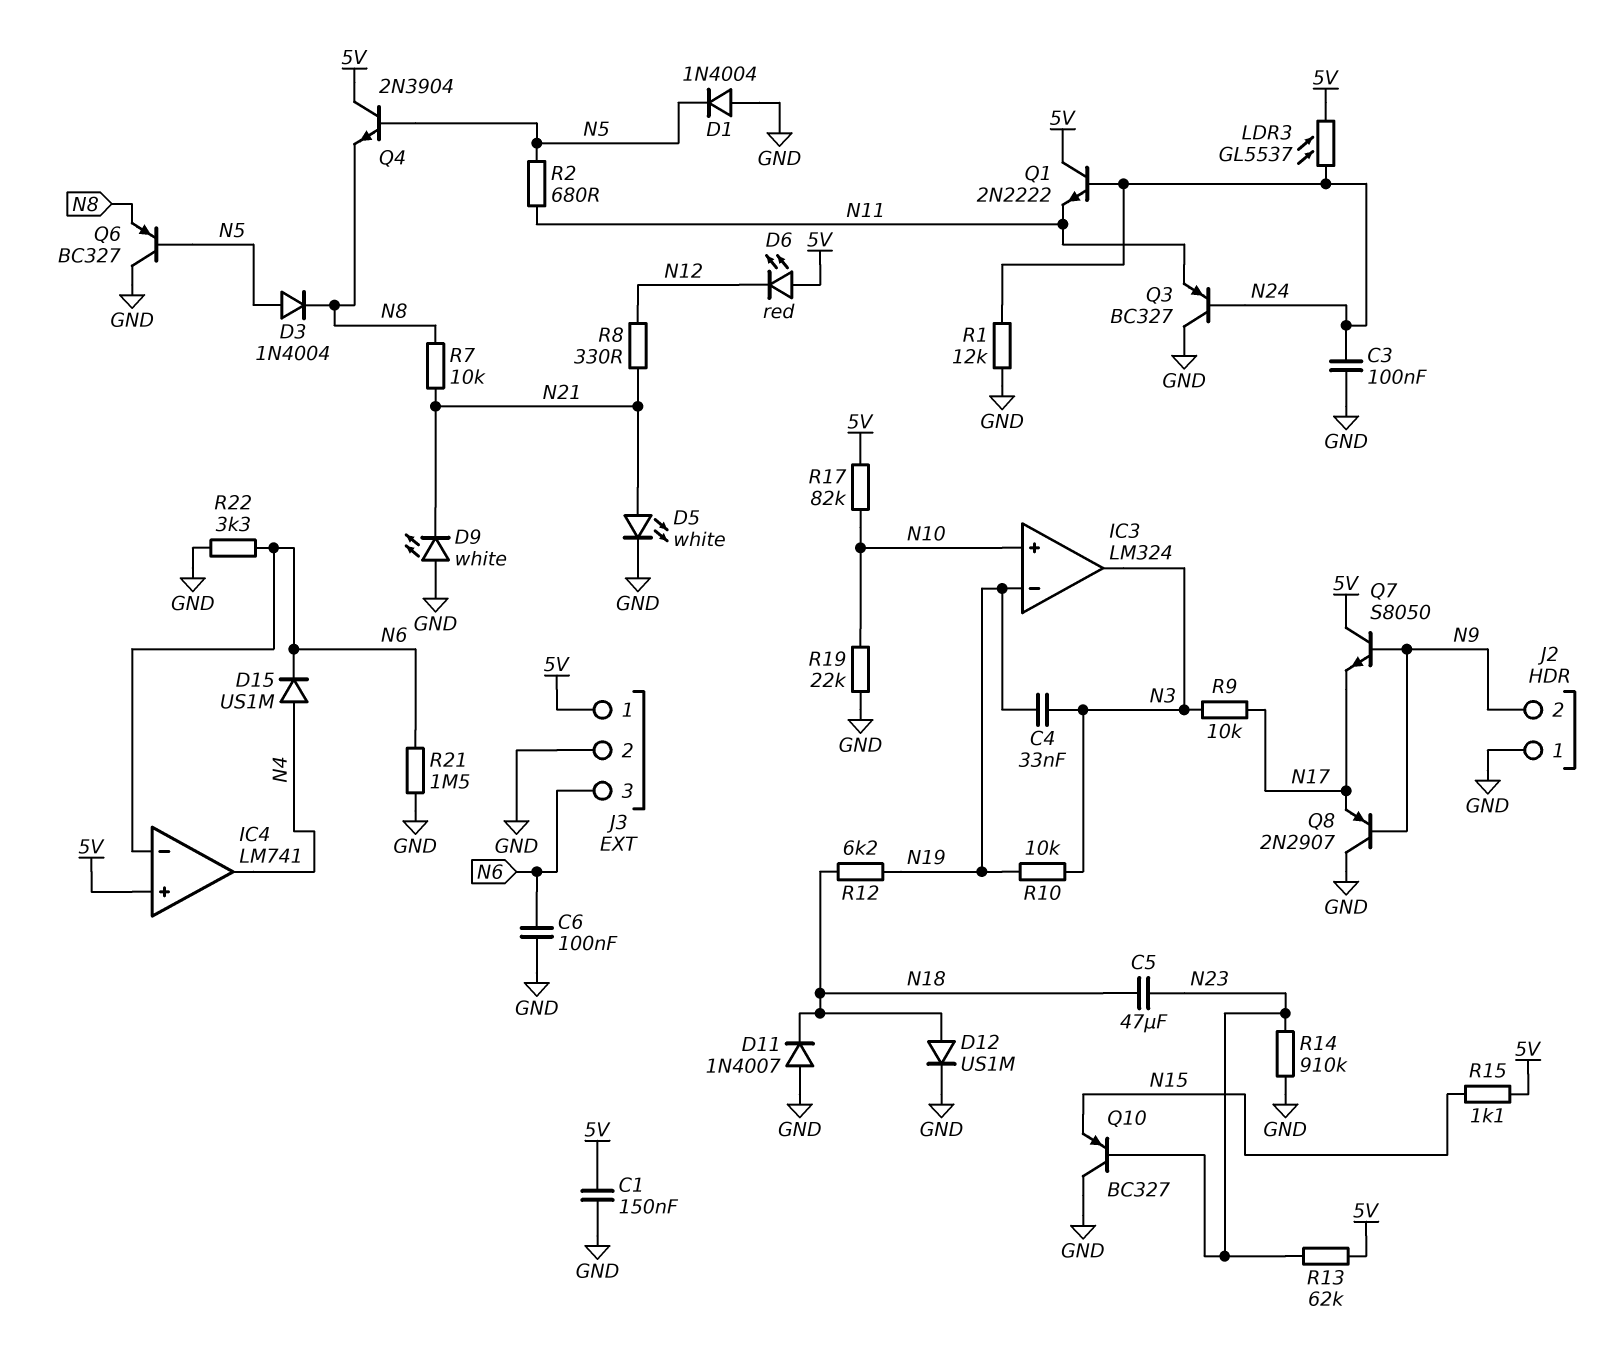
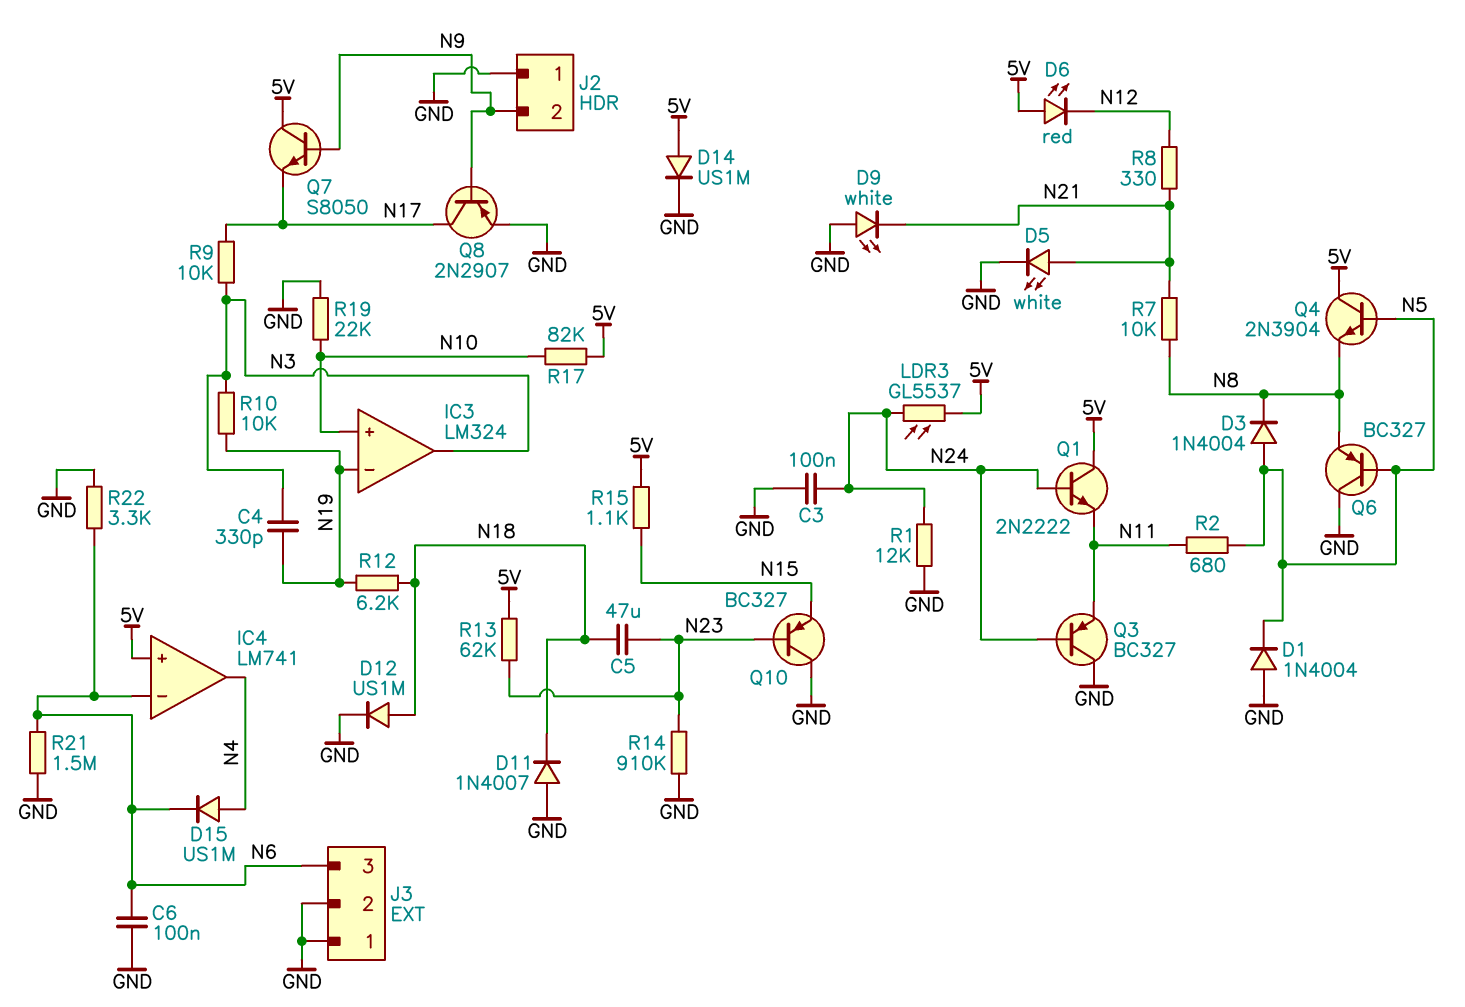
C1: 150nF (5V, GND) -> none
C4: 33nF (N3, N19) -> 330pF (N3, N19)
D14: none -> diode US1M (A 5V, K GND)
J3 pin 1: 5V -> GND
Q8: PNP 2N2907 (B N9, C GND, E N17) -> PNP 2N2907 (B N9, C N17, E GND)

